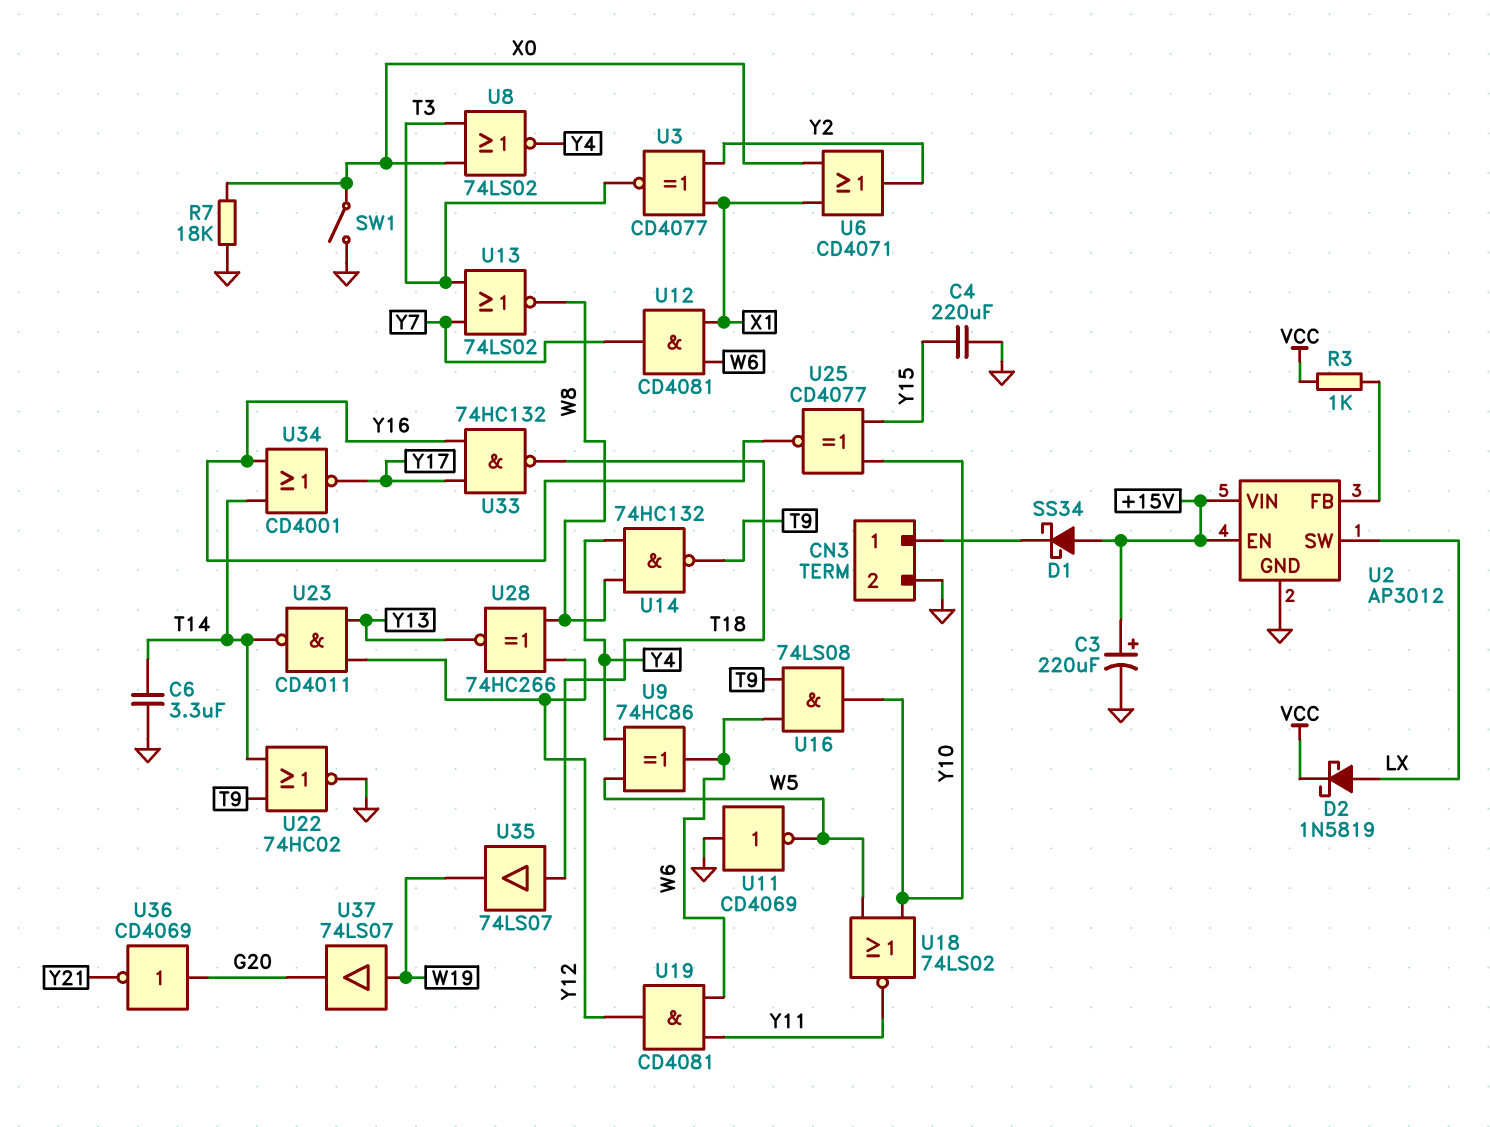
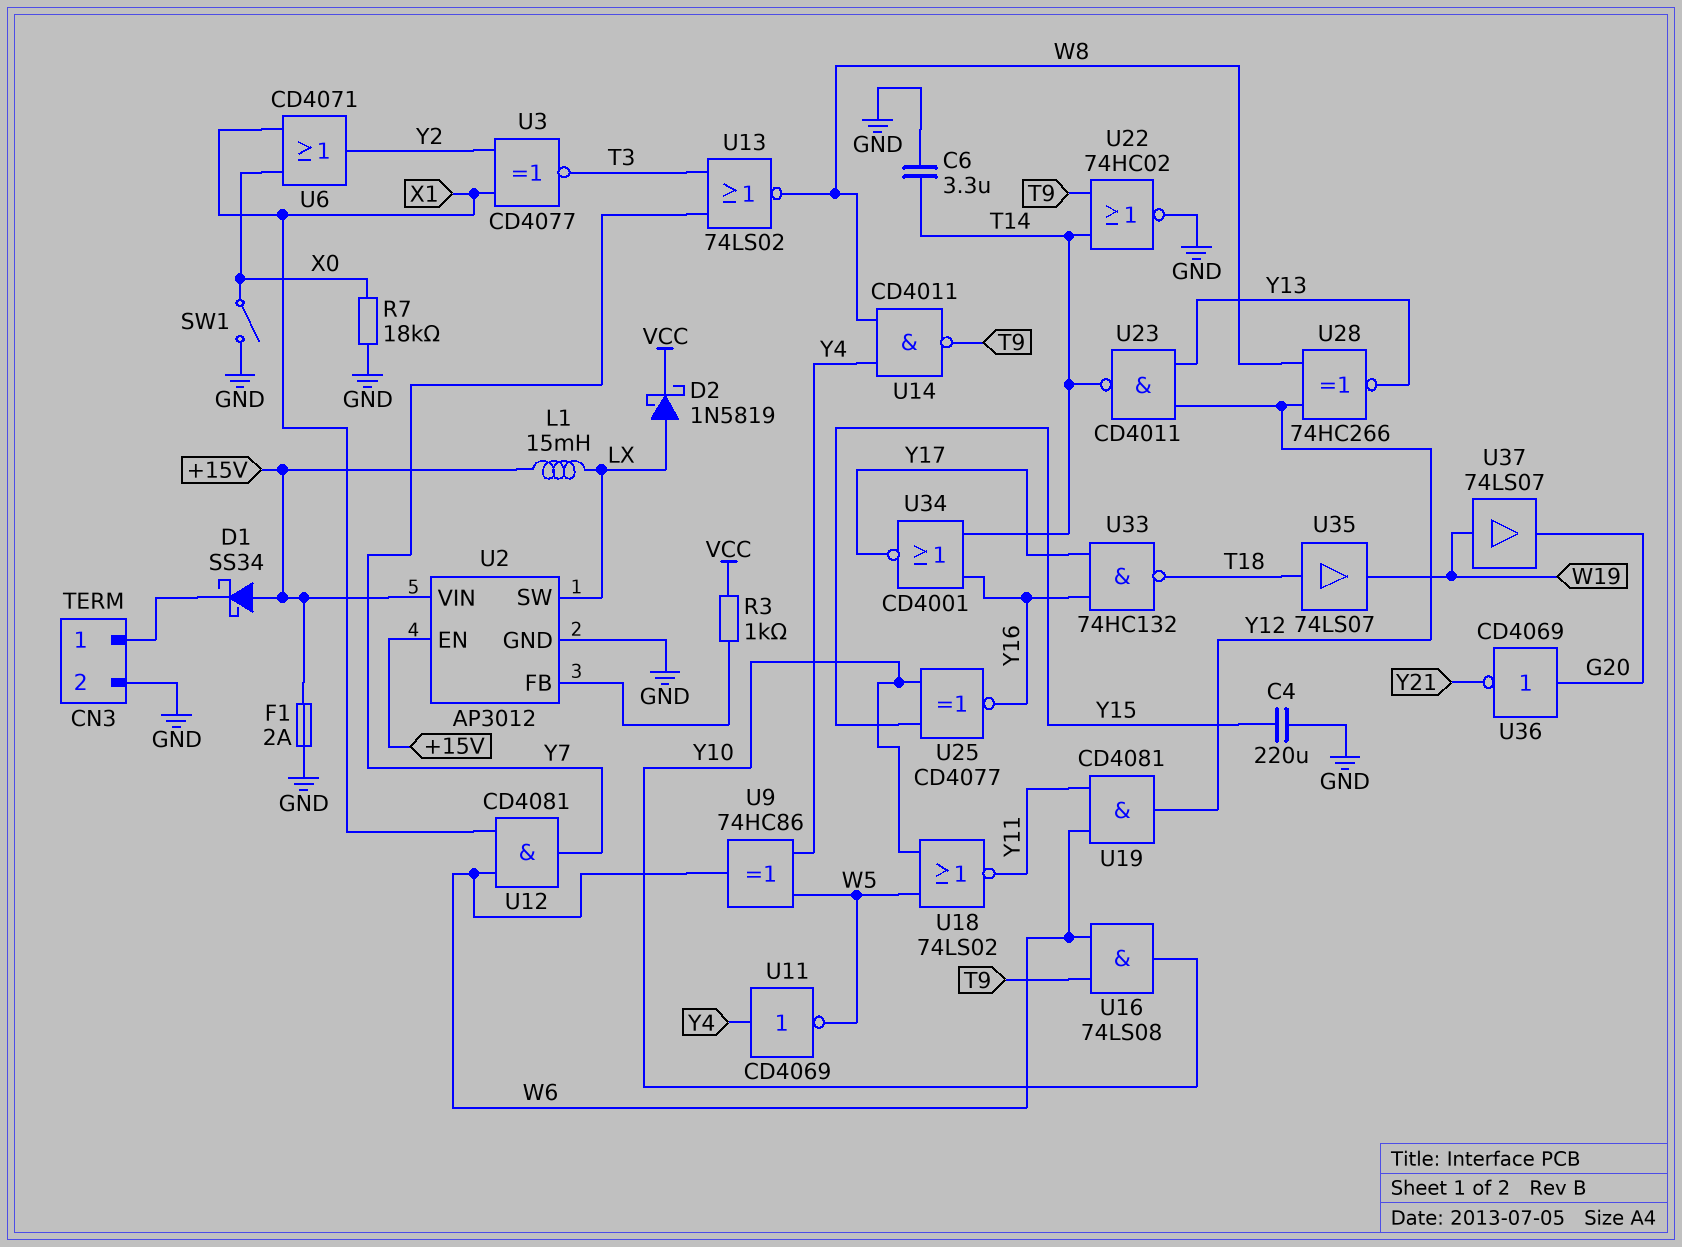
C3: 220uF (plus +15V, minus GND) -> none
F1: none -> 2A (+15V, GND)
L1: none -> 15mH (+15V, LX)
U8: NOR 74LS02 (in T3, in X0, out Y4) -> none
U11: NOT CD4069 (in GND, out W5) -> NOT CD4069 (in Y4, out W5)
U14: NAND 74HC132 (in W8, in Y4, out T9) -> NAND CD4011 (in W8, in Y4, out T9)

